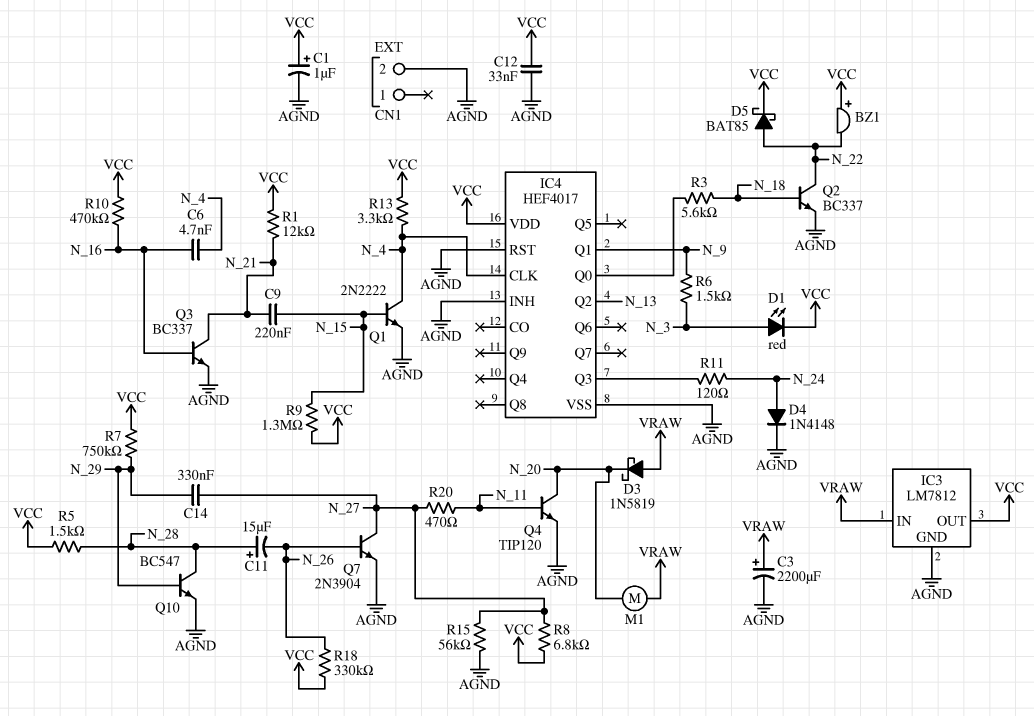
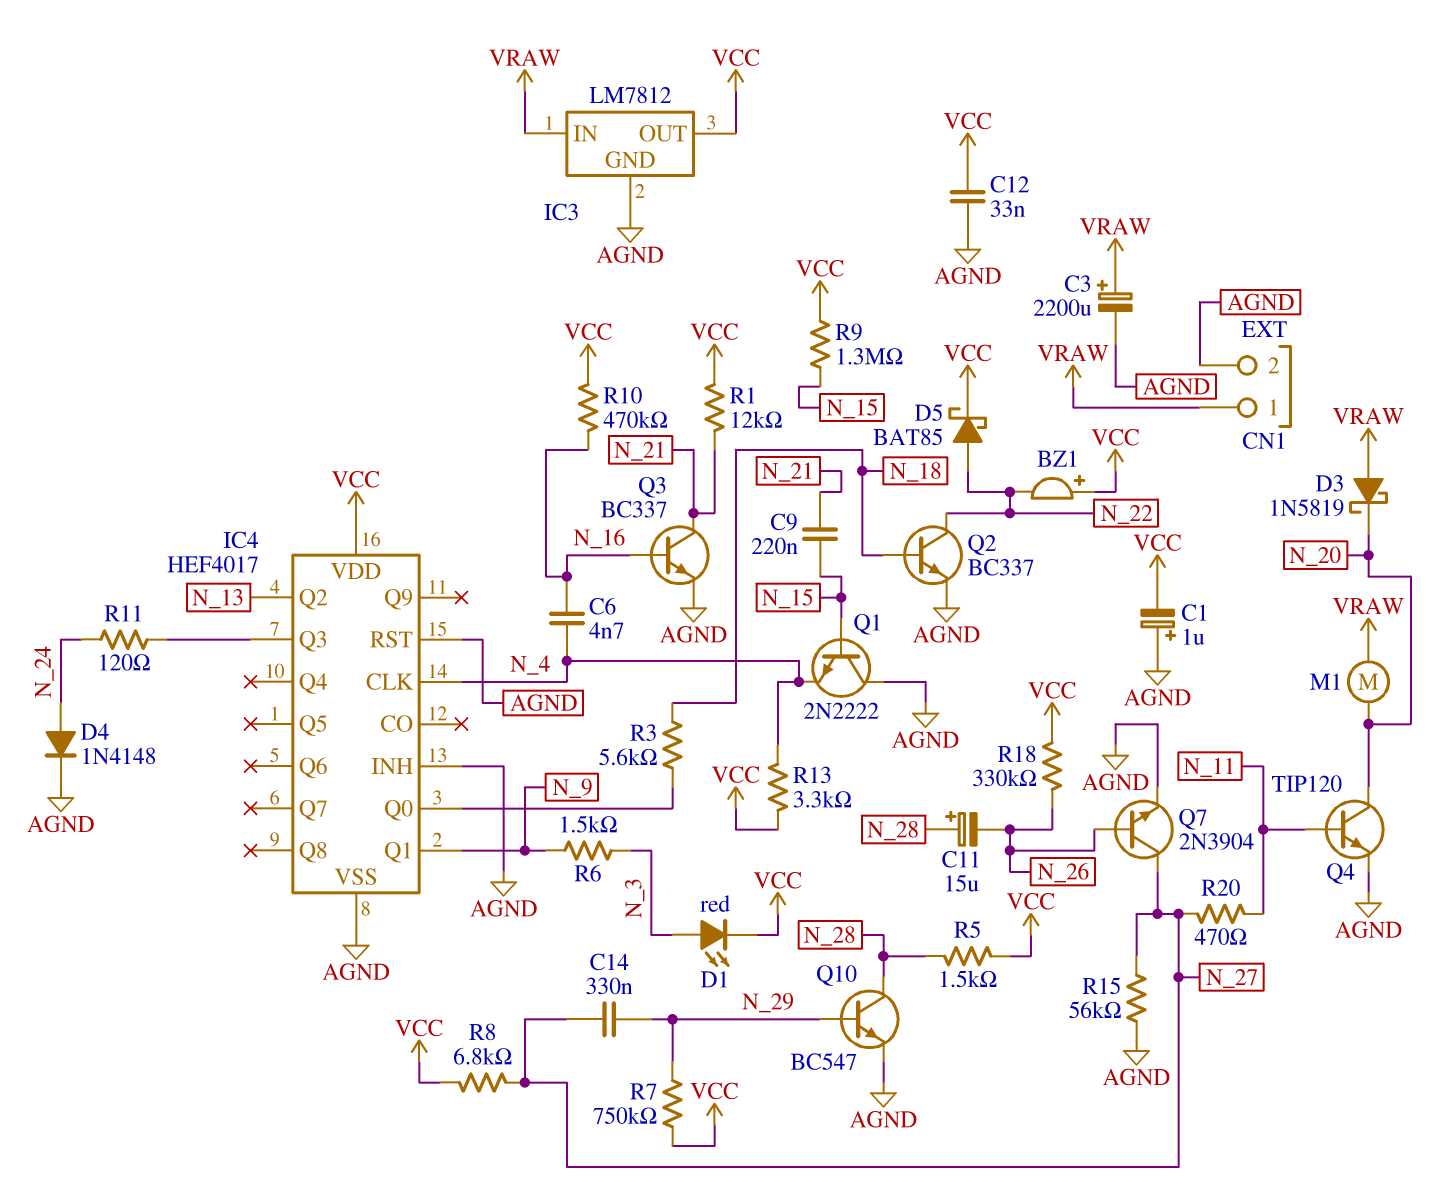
C1: 1uF (plus VCC, minus AGND) -> 1uF (plus AGND, minus VCC)
CN1 pin 1: none -> VRAW
Q1: NPN 2N2222 (B N_15, C N_4, E AGND) -> NPN 2N2222 (B N_15, C AGND, E N_4)

